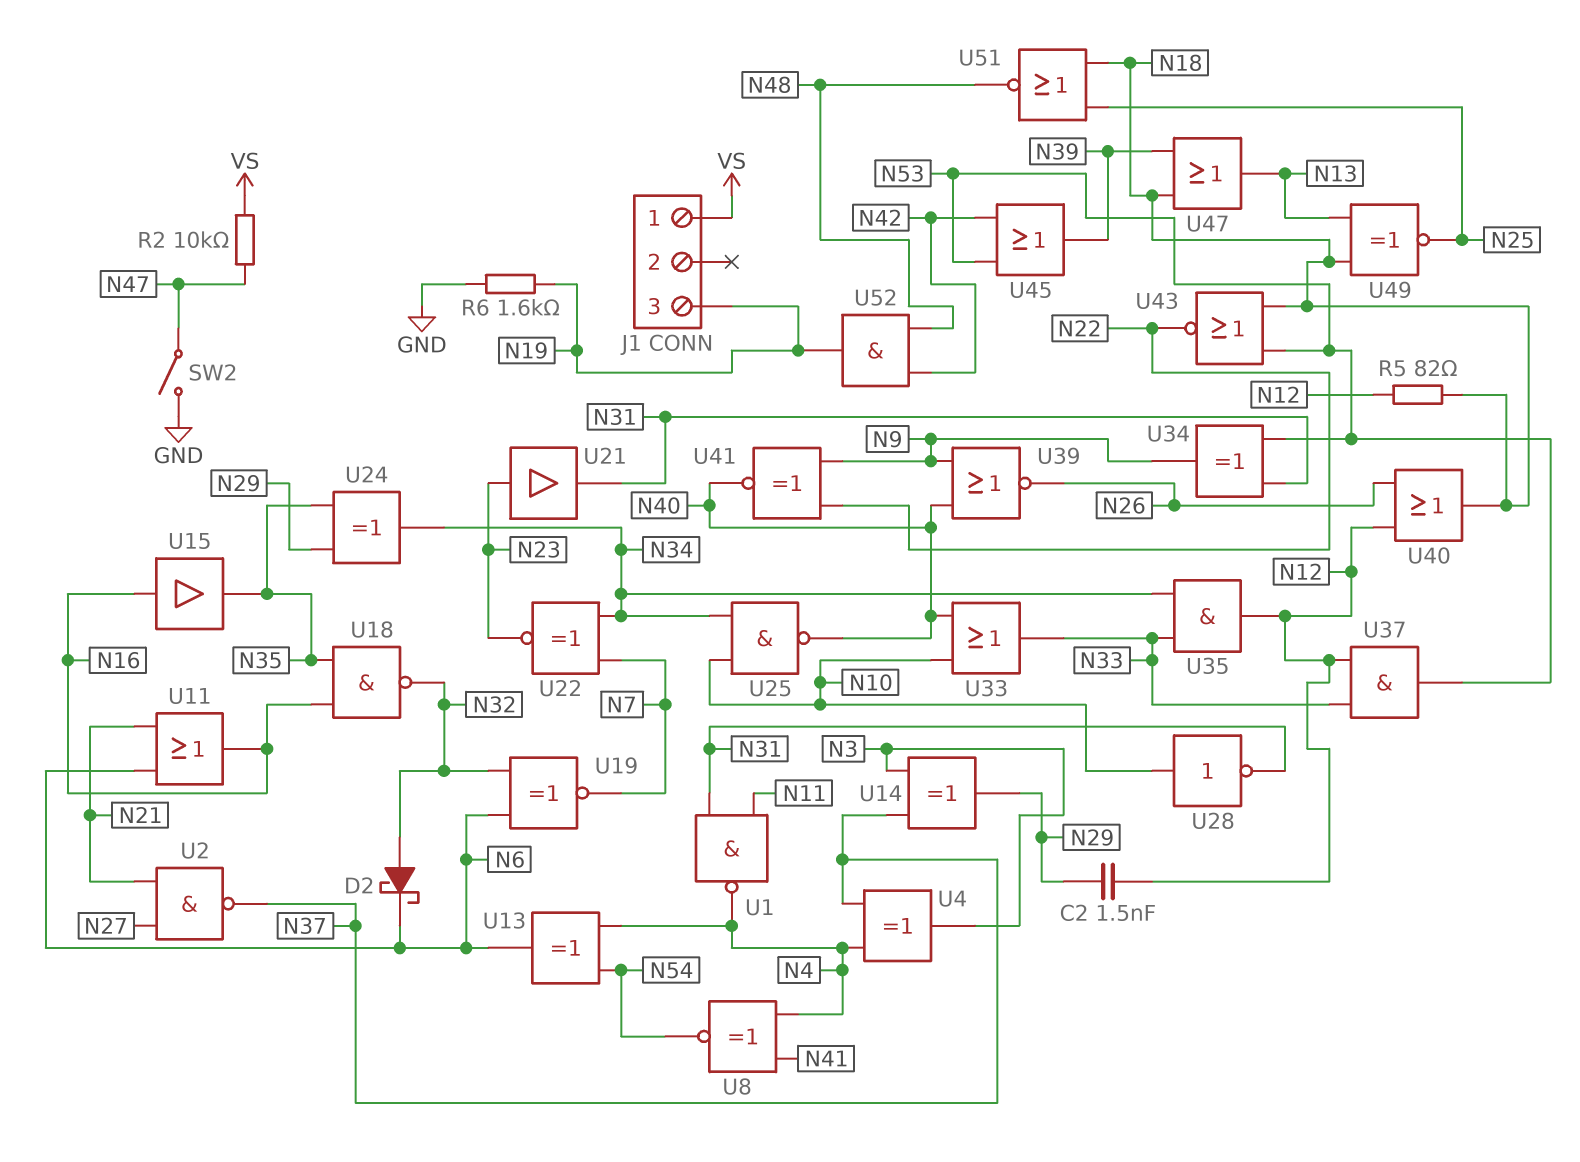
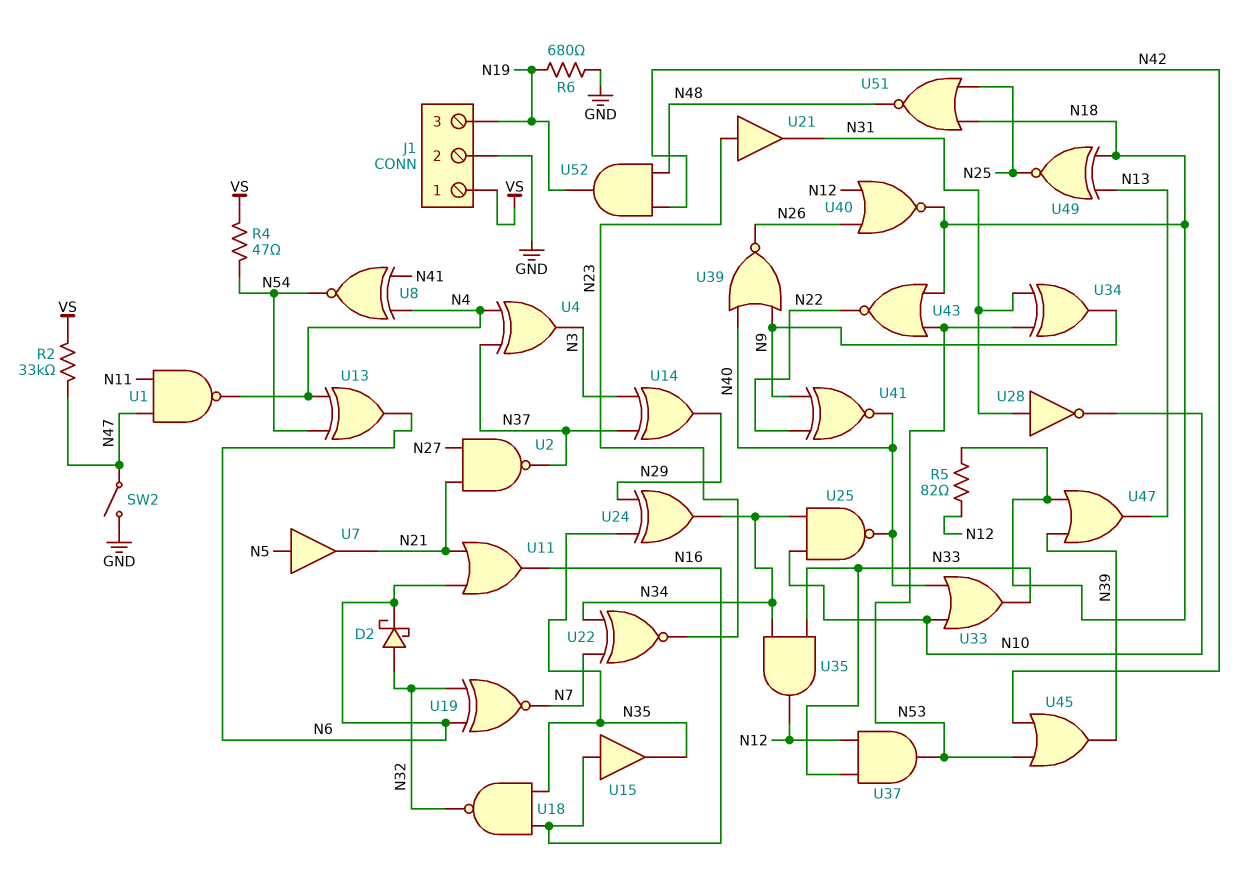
C2: 1.5nF (N12, N29) -> none
J1 pin 2: none -> GND
R2: 10k (N47, VS) -> 33k (N47, VS)
R4: none -> 47 (N54, VS)
R6: 1.6k (GND, N19) -> 680 (GND, N19)
U1: NAND (in N11, in N31, out N4) -> NAND (in N11, in N47, out N4)
U7: none -> buffer (in N5, out N21)
U28: NOT (in N10, out N31) -> NOT (in N31, out N10)
U40: OR (in N12, in N26, out N18) -> NOR (in N12, in N26, out N18)

